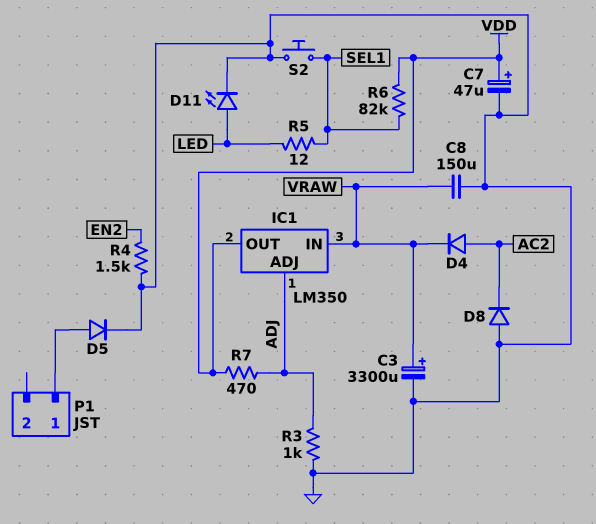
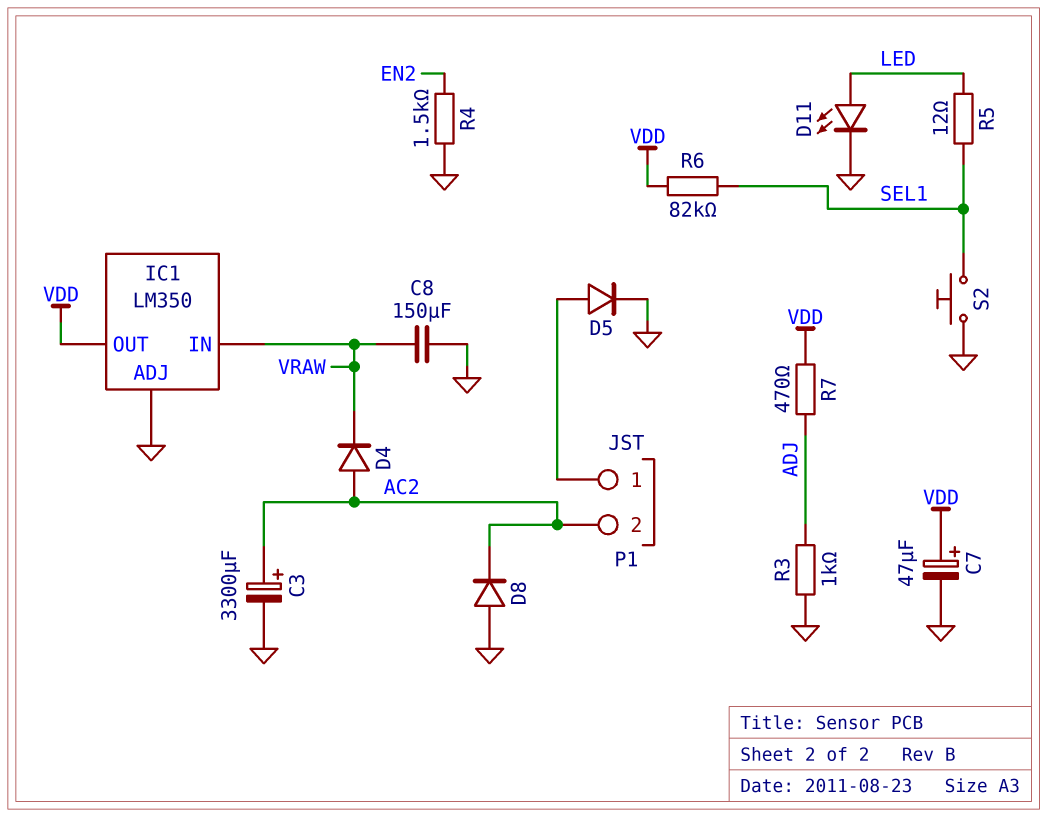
C3: 3300uF (plus VRAW, minus GND) -> 3300uF (plus AC2, minus GND)
IC1 pin ADJ: ADJ -> GND
P1 pin 2: none -> AC2

